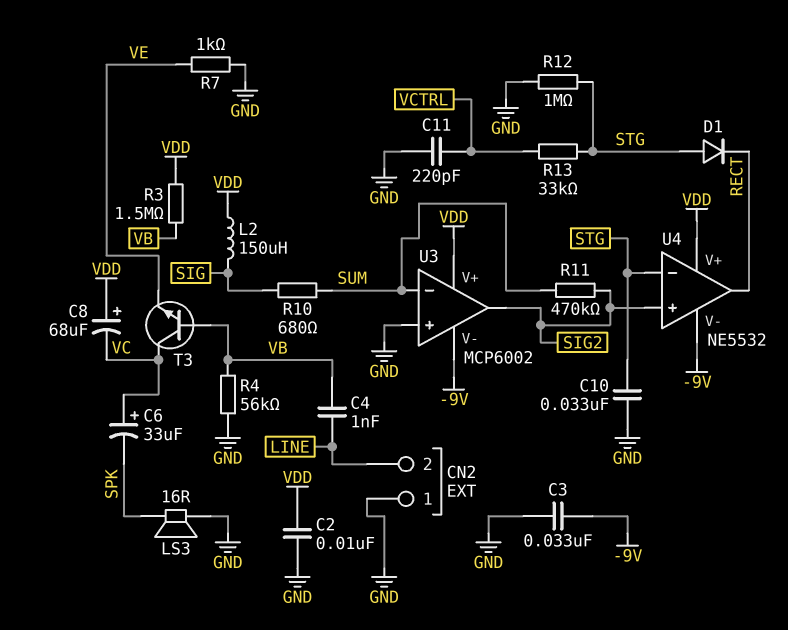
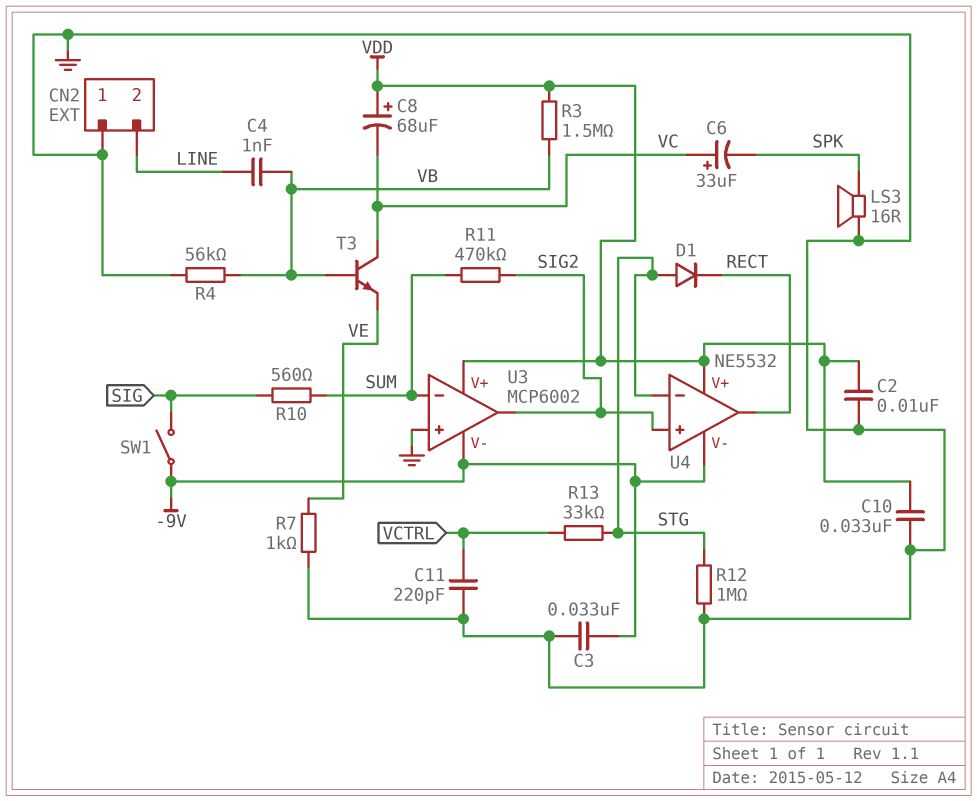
C10: 33nF (GND, STG) -> 33nF (GND, VDD)
L2: 150uH (SIG, VDD) -> none
R10: 680 (SIG, SUM) -> 560 (SIG, SUM)
SW1: none -> switch (-9V, SIG)

